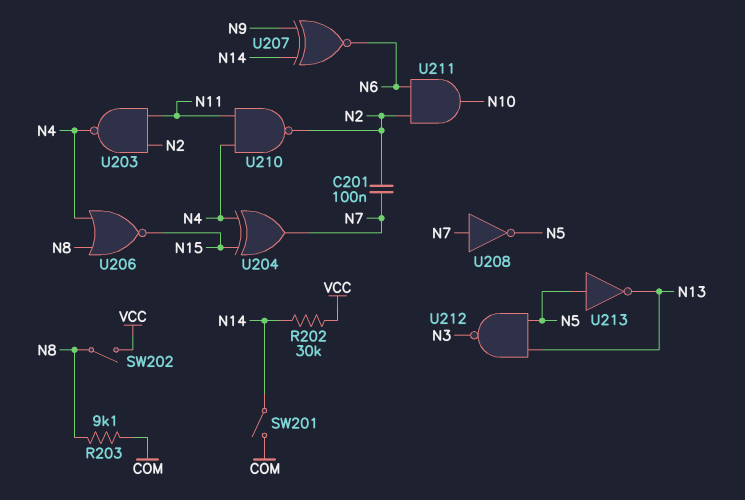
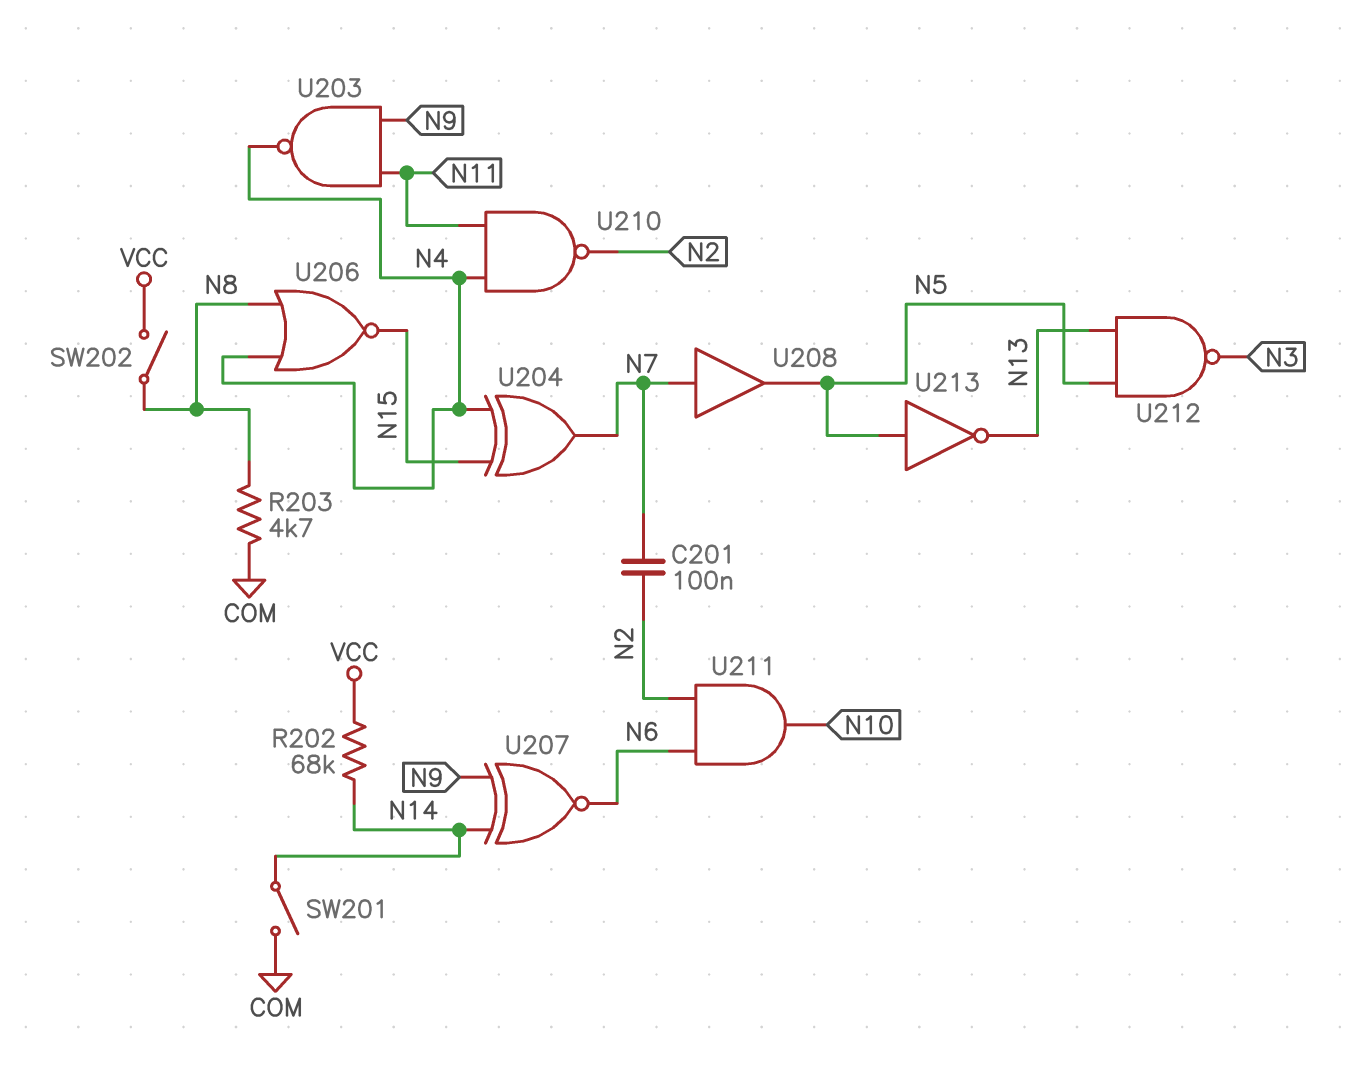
R202: 30k (N14, VCC) -> 68k (N14, VCC)
R203: 9.1k (COM, N8) -> 4.7k (COM, N8)
U203: NAND (in N2, in N11, out N4) -> NAND (in N9, in N11, out N4)
U208: NOT (in N7, out N5) -> buffer (in N7, out N5)

